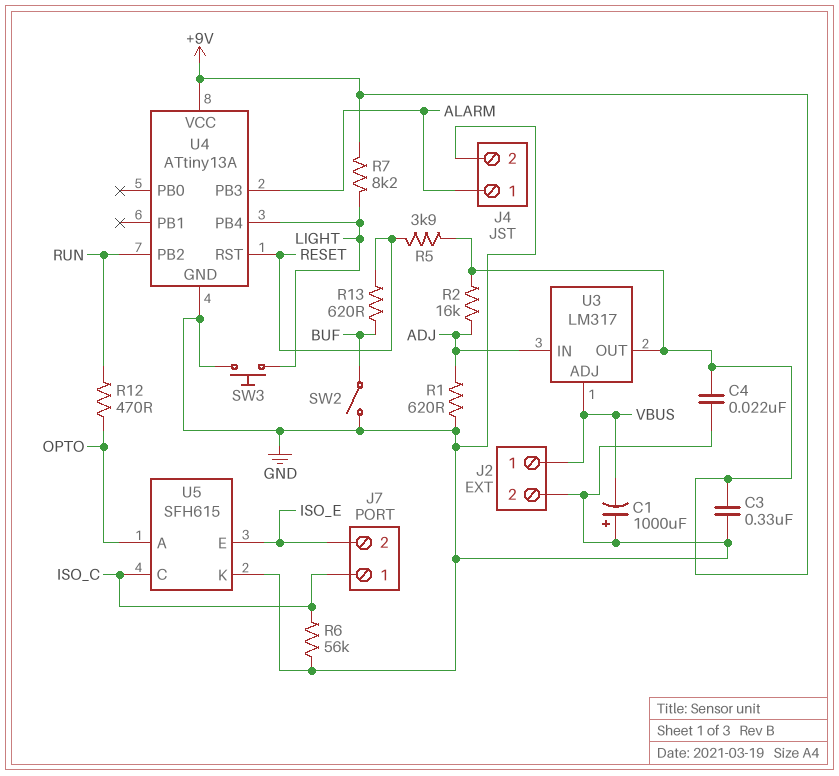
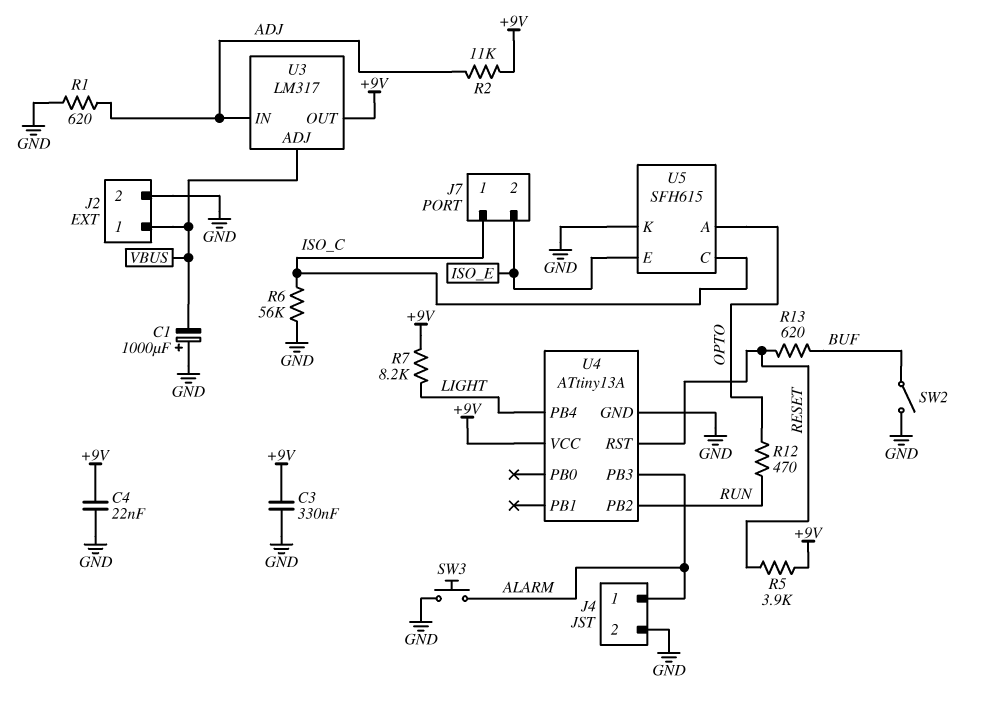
R2: 16k (+9V, ADJ) -> 11k (+9V, ADJ)
SW3: button (GND, LIGHT) -> button (ALARM, GND)

